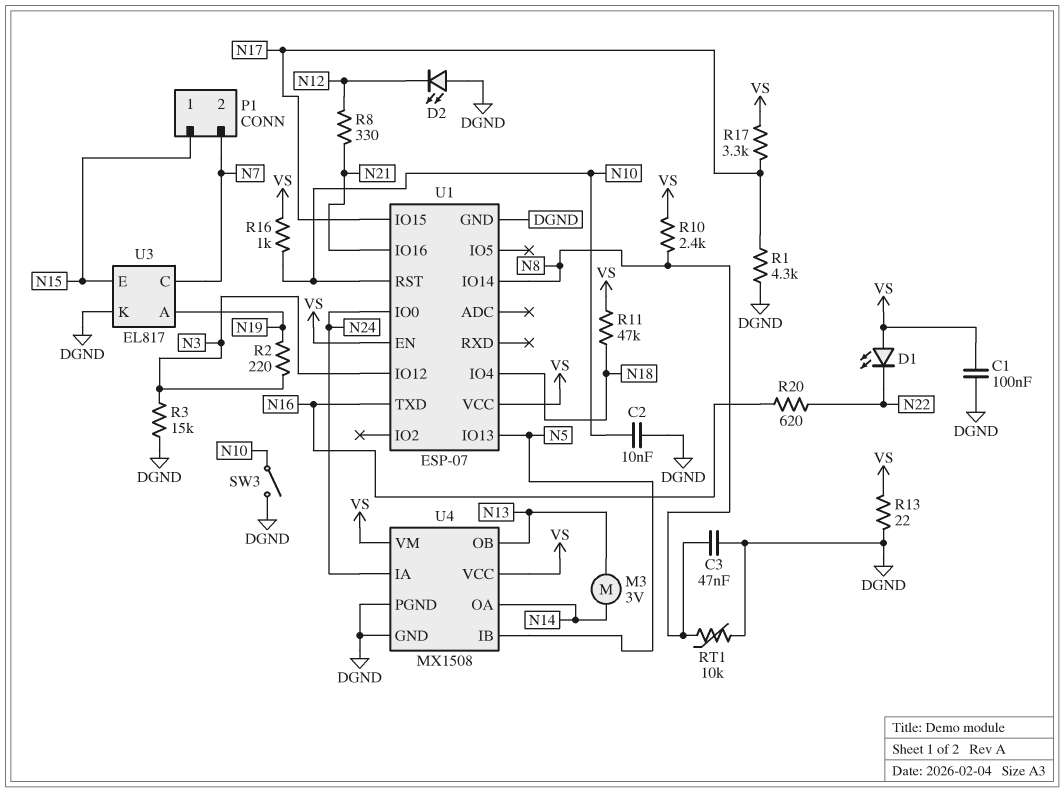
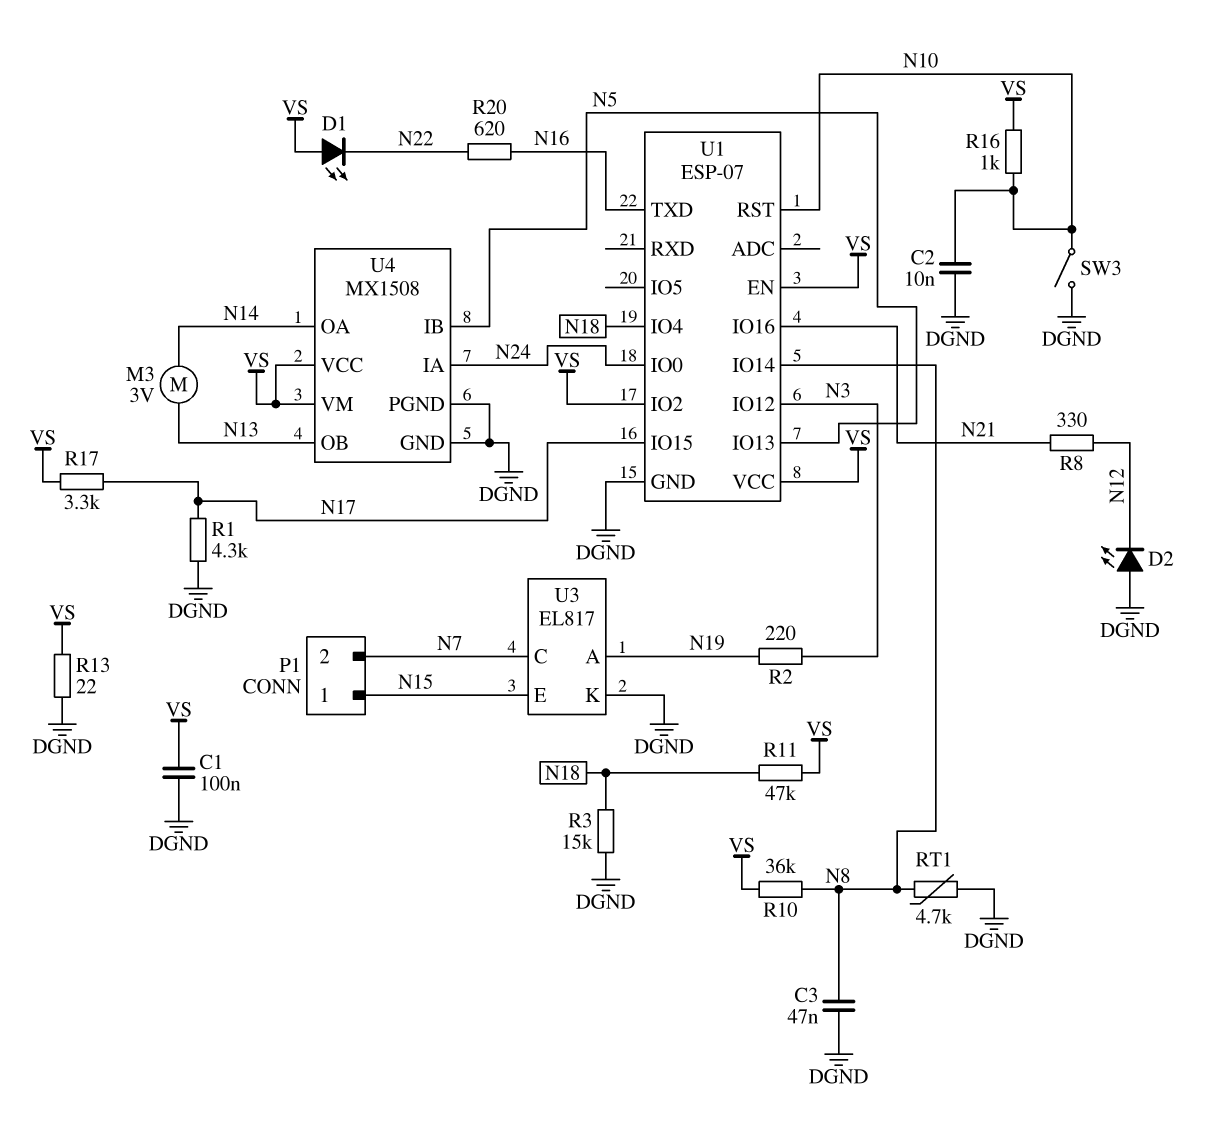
R3: 15k (DGND, N3) -> 15k (DGND, N18)
R10: 2.4k (N8, VS) -> 36k (N8, VS)
RT1: 10k (DGND, N8) -> 4.7k (DGND, N8)
U1 pin IO2: none -> VS

